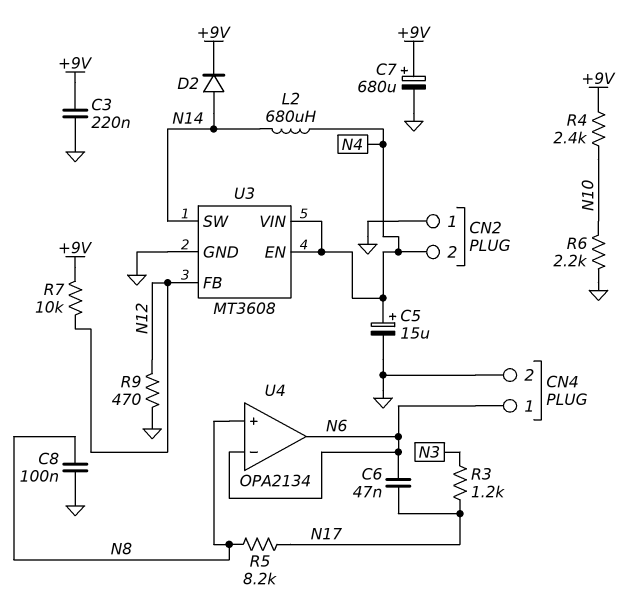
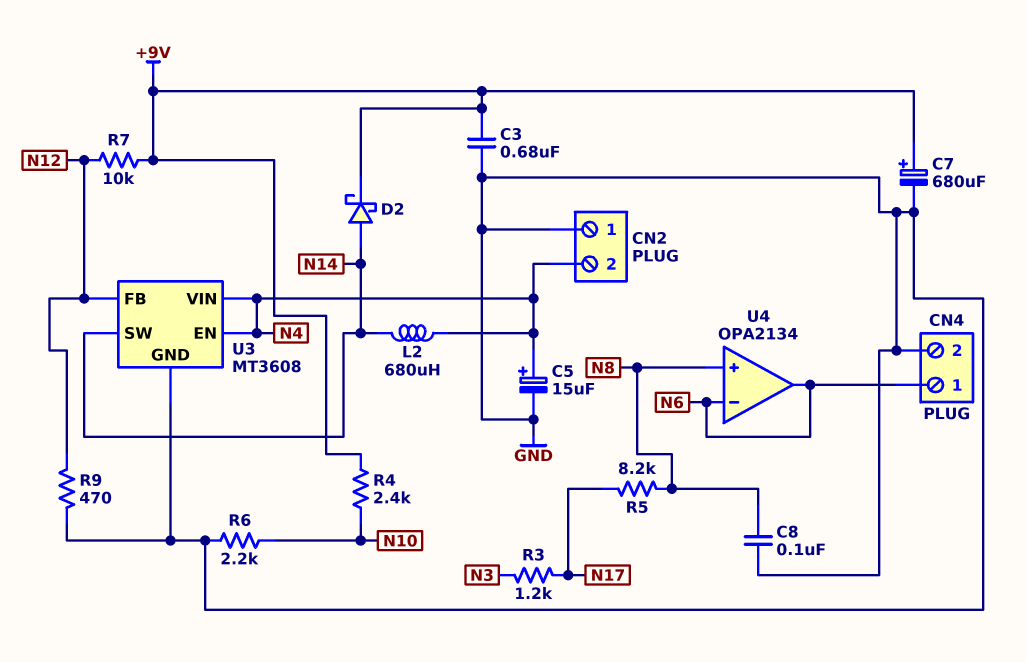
C3: 220nF (+9V, GND) -> 680nF (+9V, GND)
C6: 47nF (N6, N17) -> none
D2: diode (A N14, K +9V) -> schottky (A N14, K +9V)

